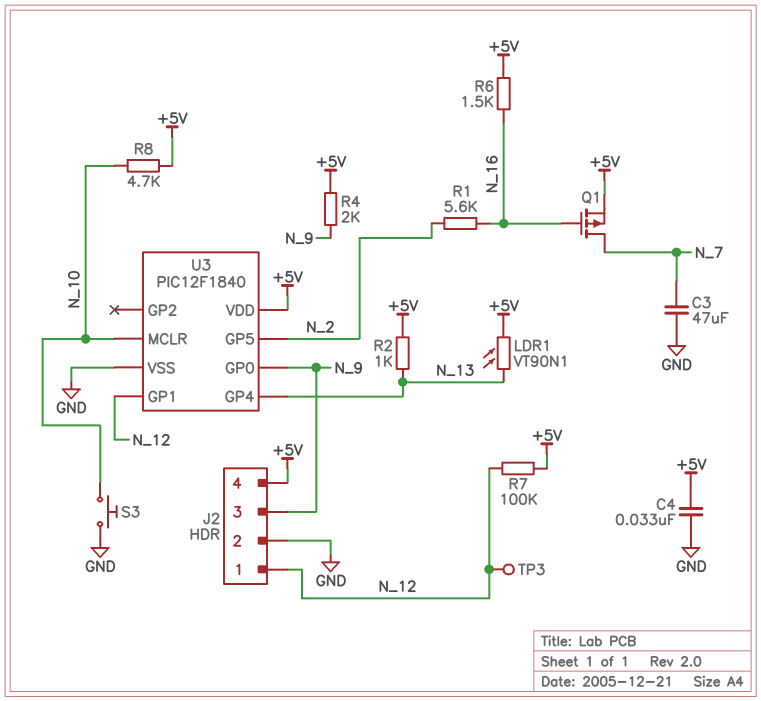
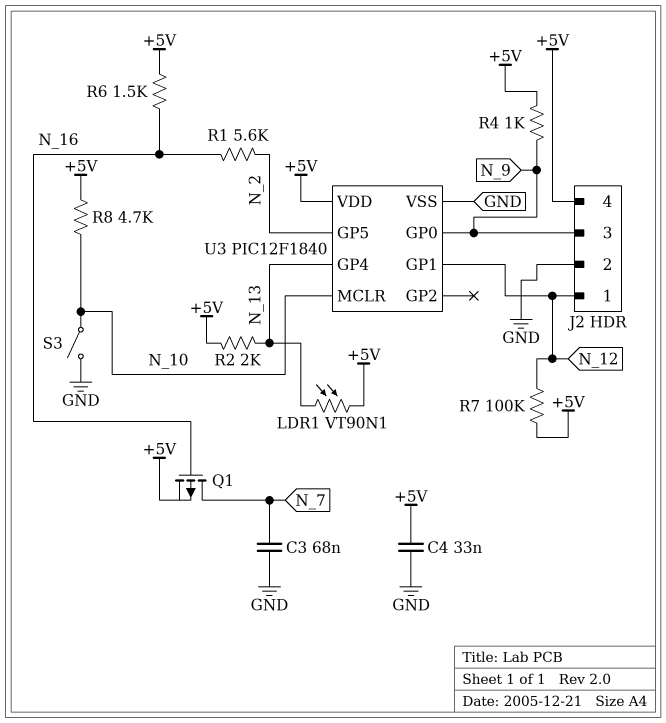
C3: 47uF (GND, N_7) -> 68nF (GND, N_7)
R2: 1k (+5V, N_13) -> 2k (+5V, N_13)
R4: 2k (+5V, N_9) -> 1k (+5V, N_9)
S3: button (GND, N_10) -> switch (GND, N_10)
TP3: test point (N_12) -> none

